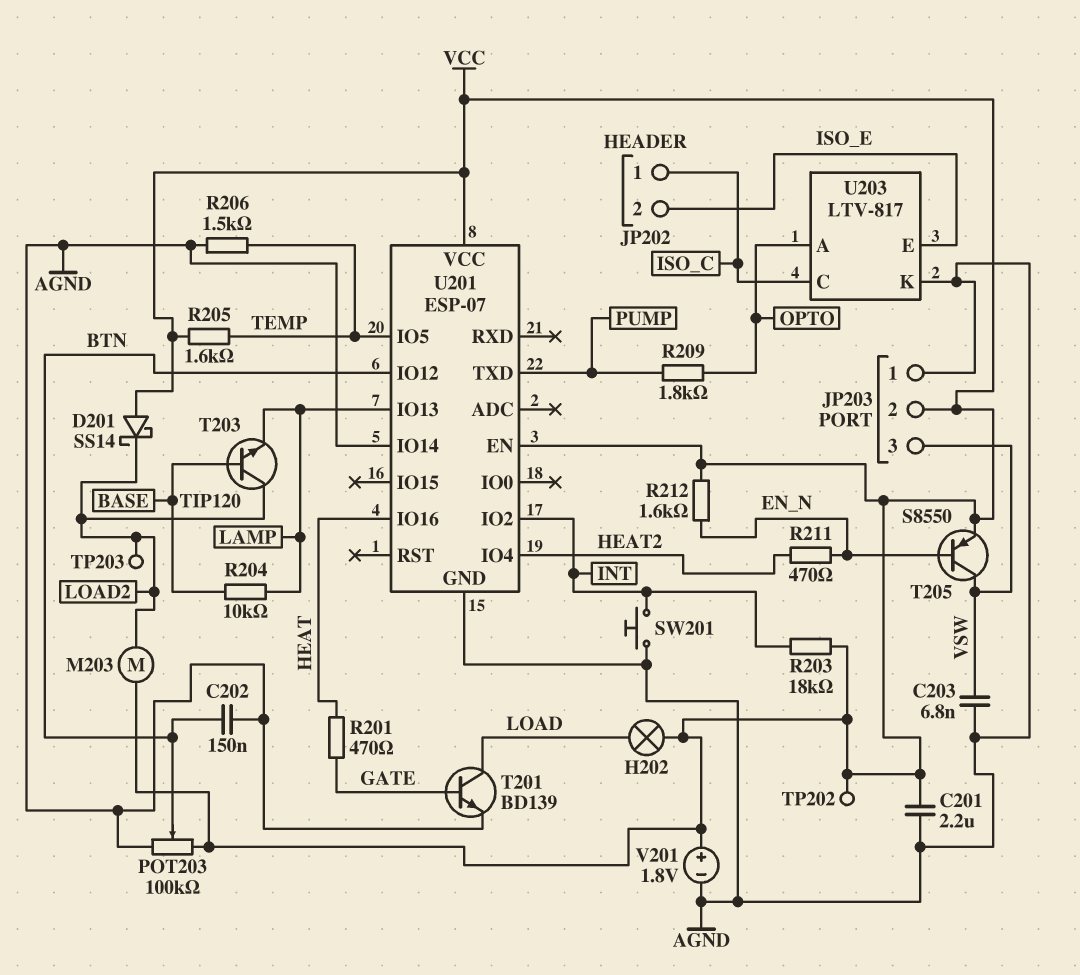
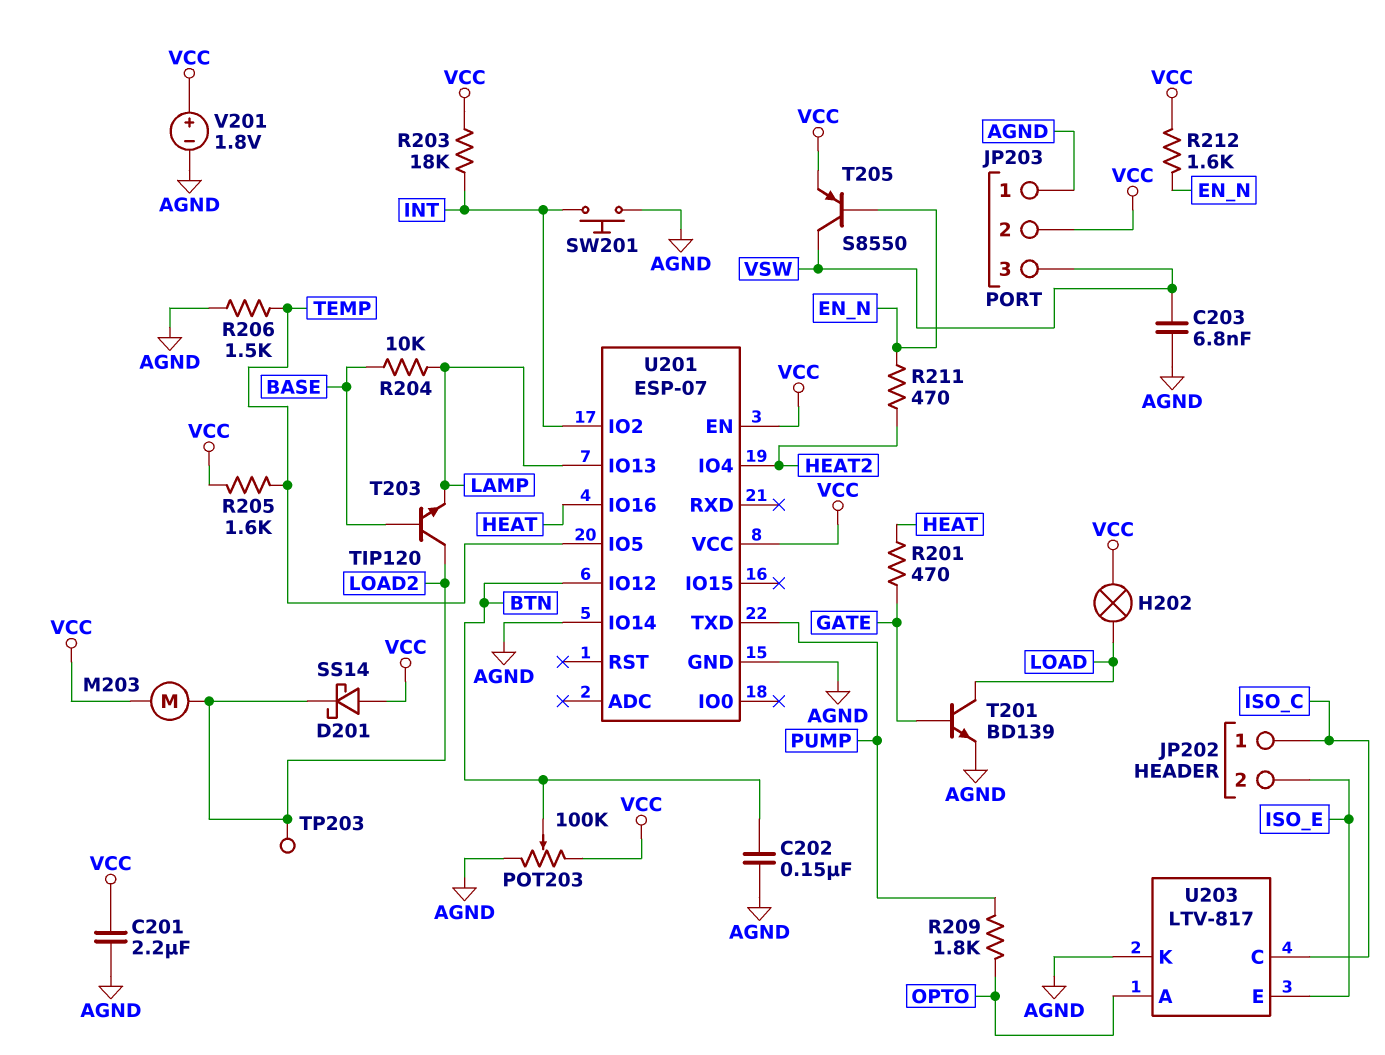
TP202: test point (VCC) -> none

